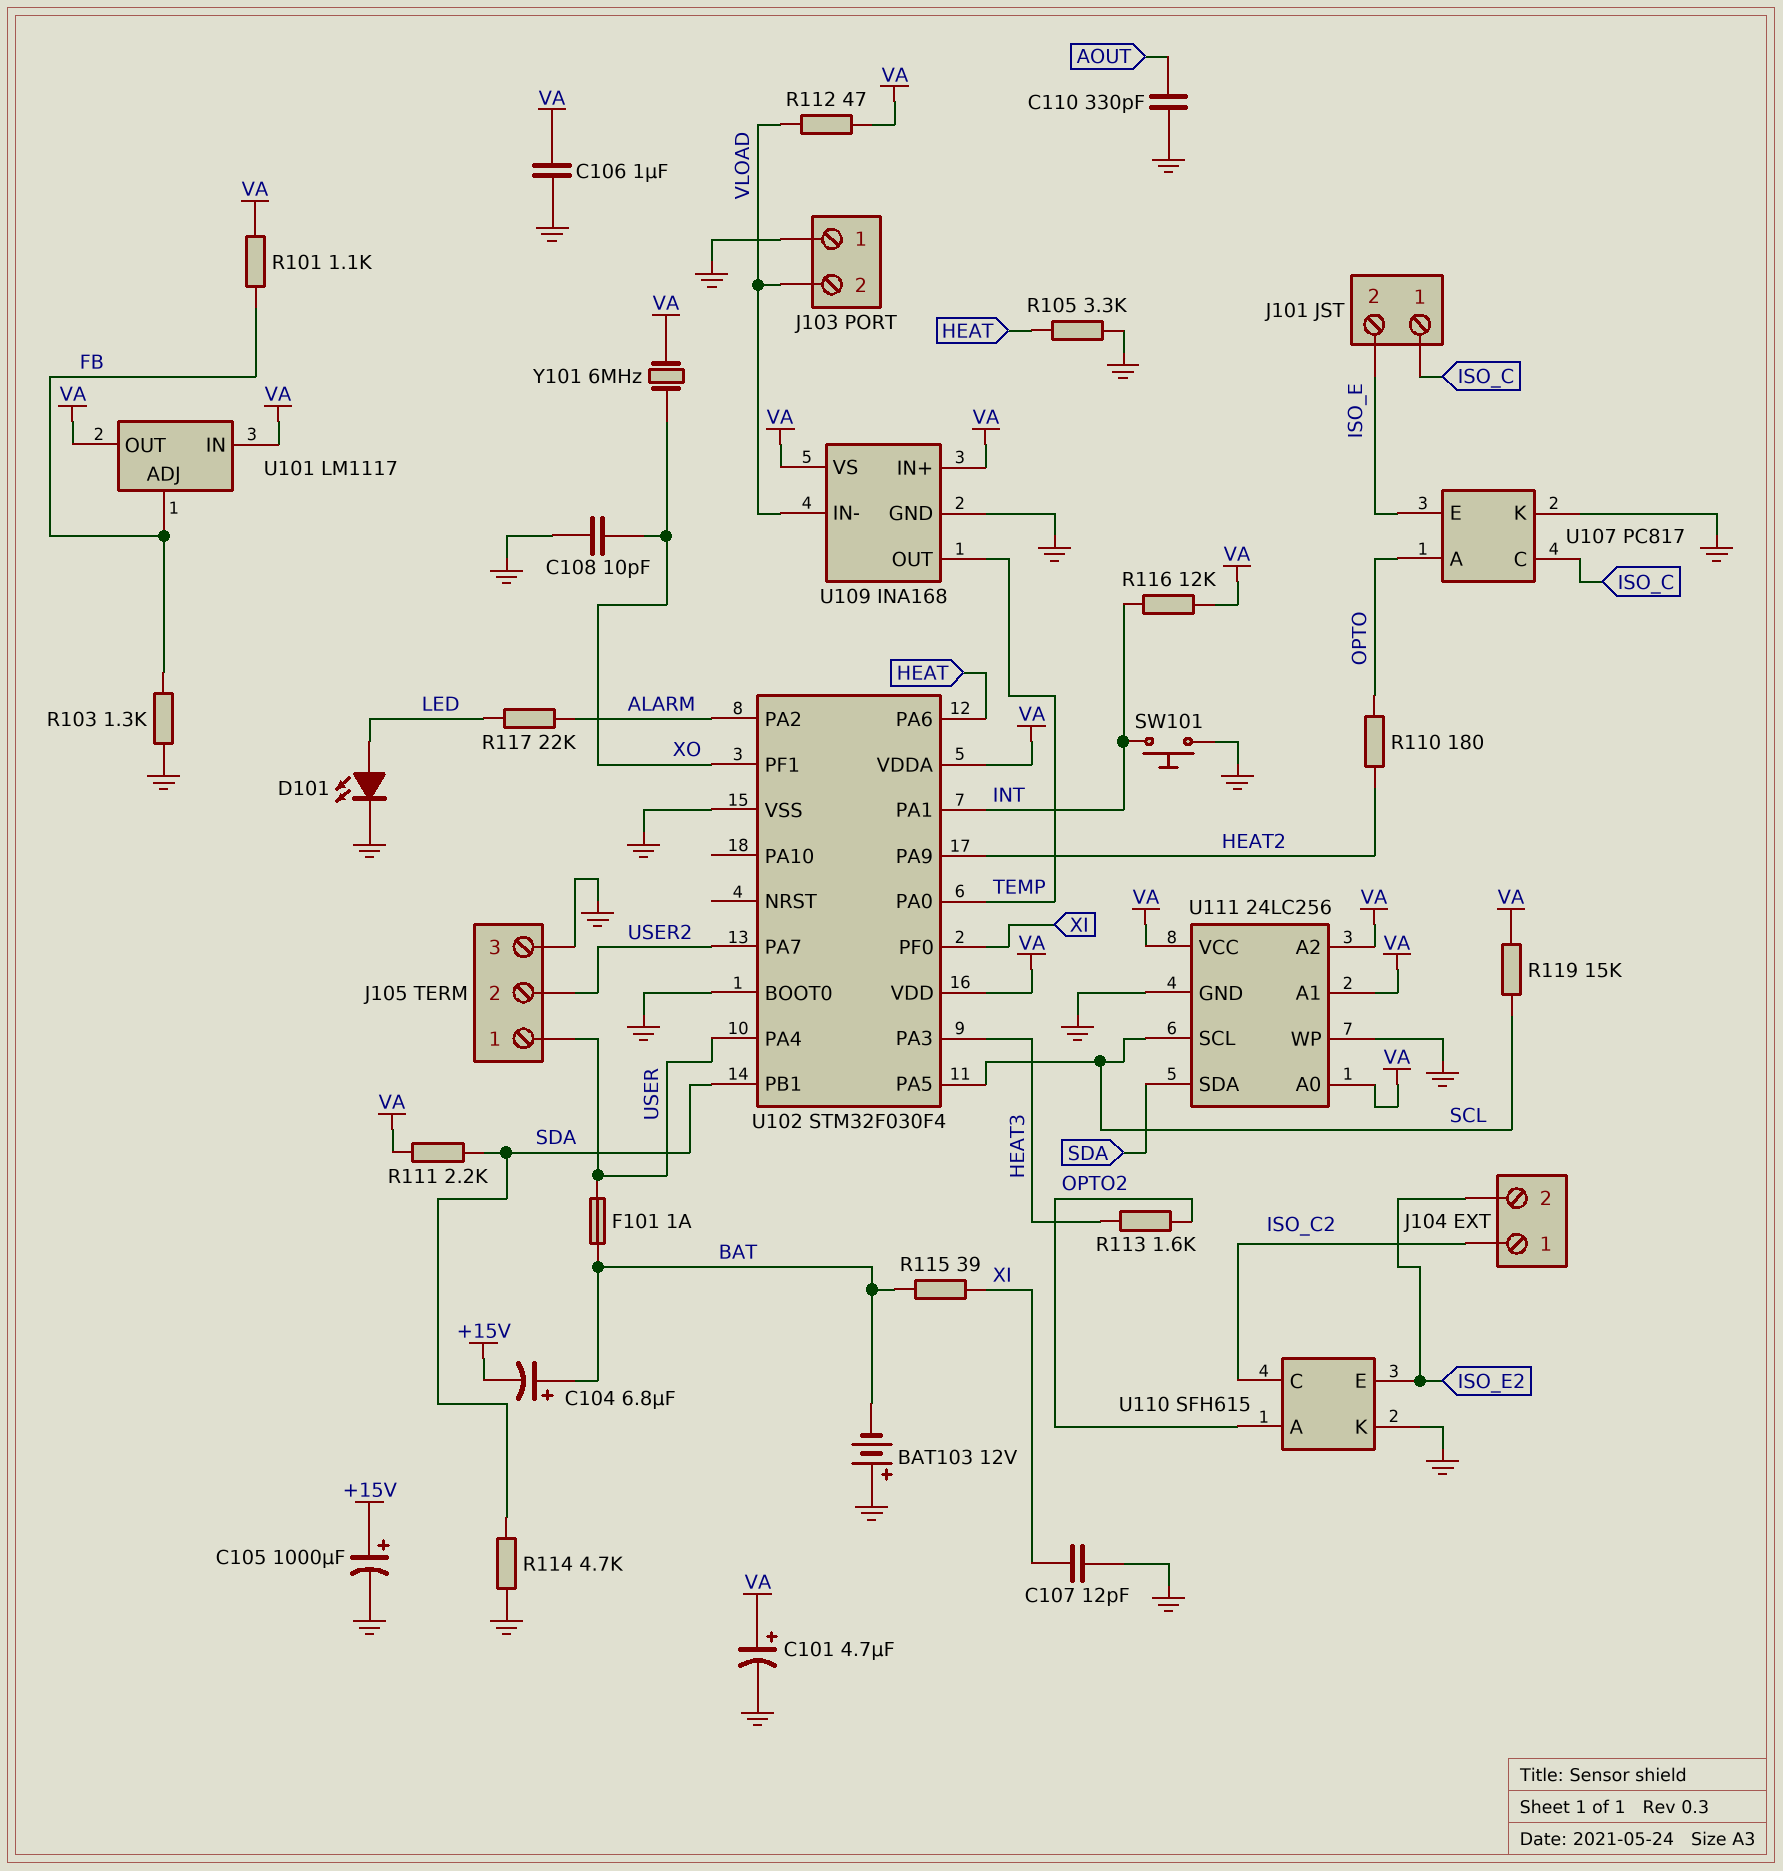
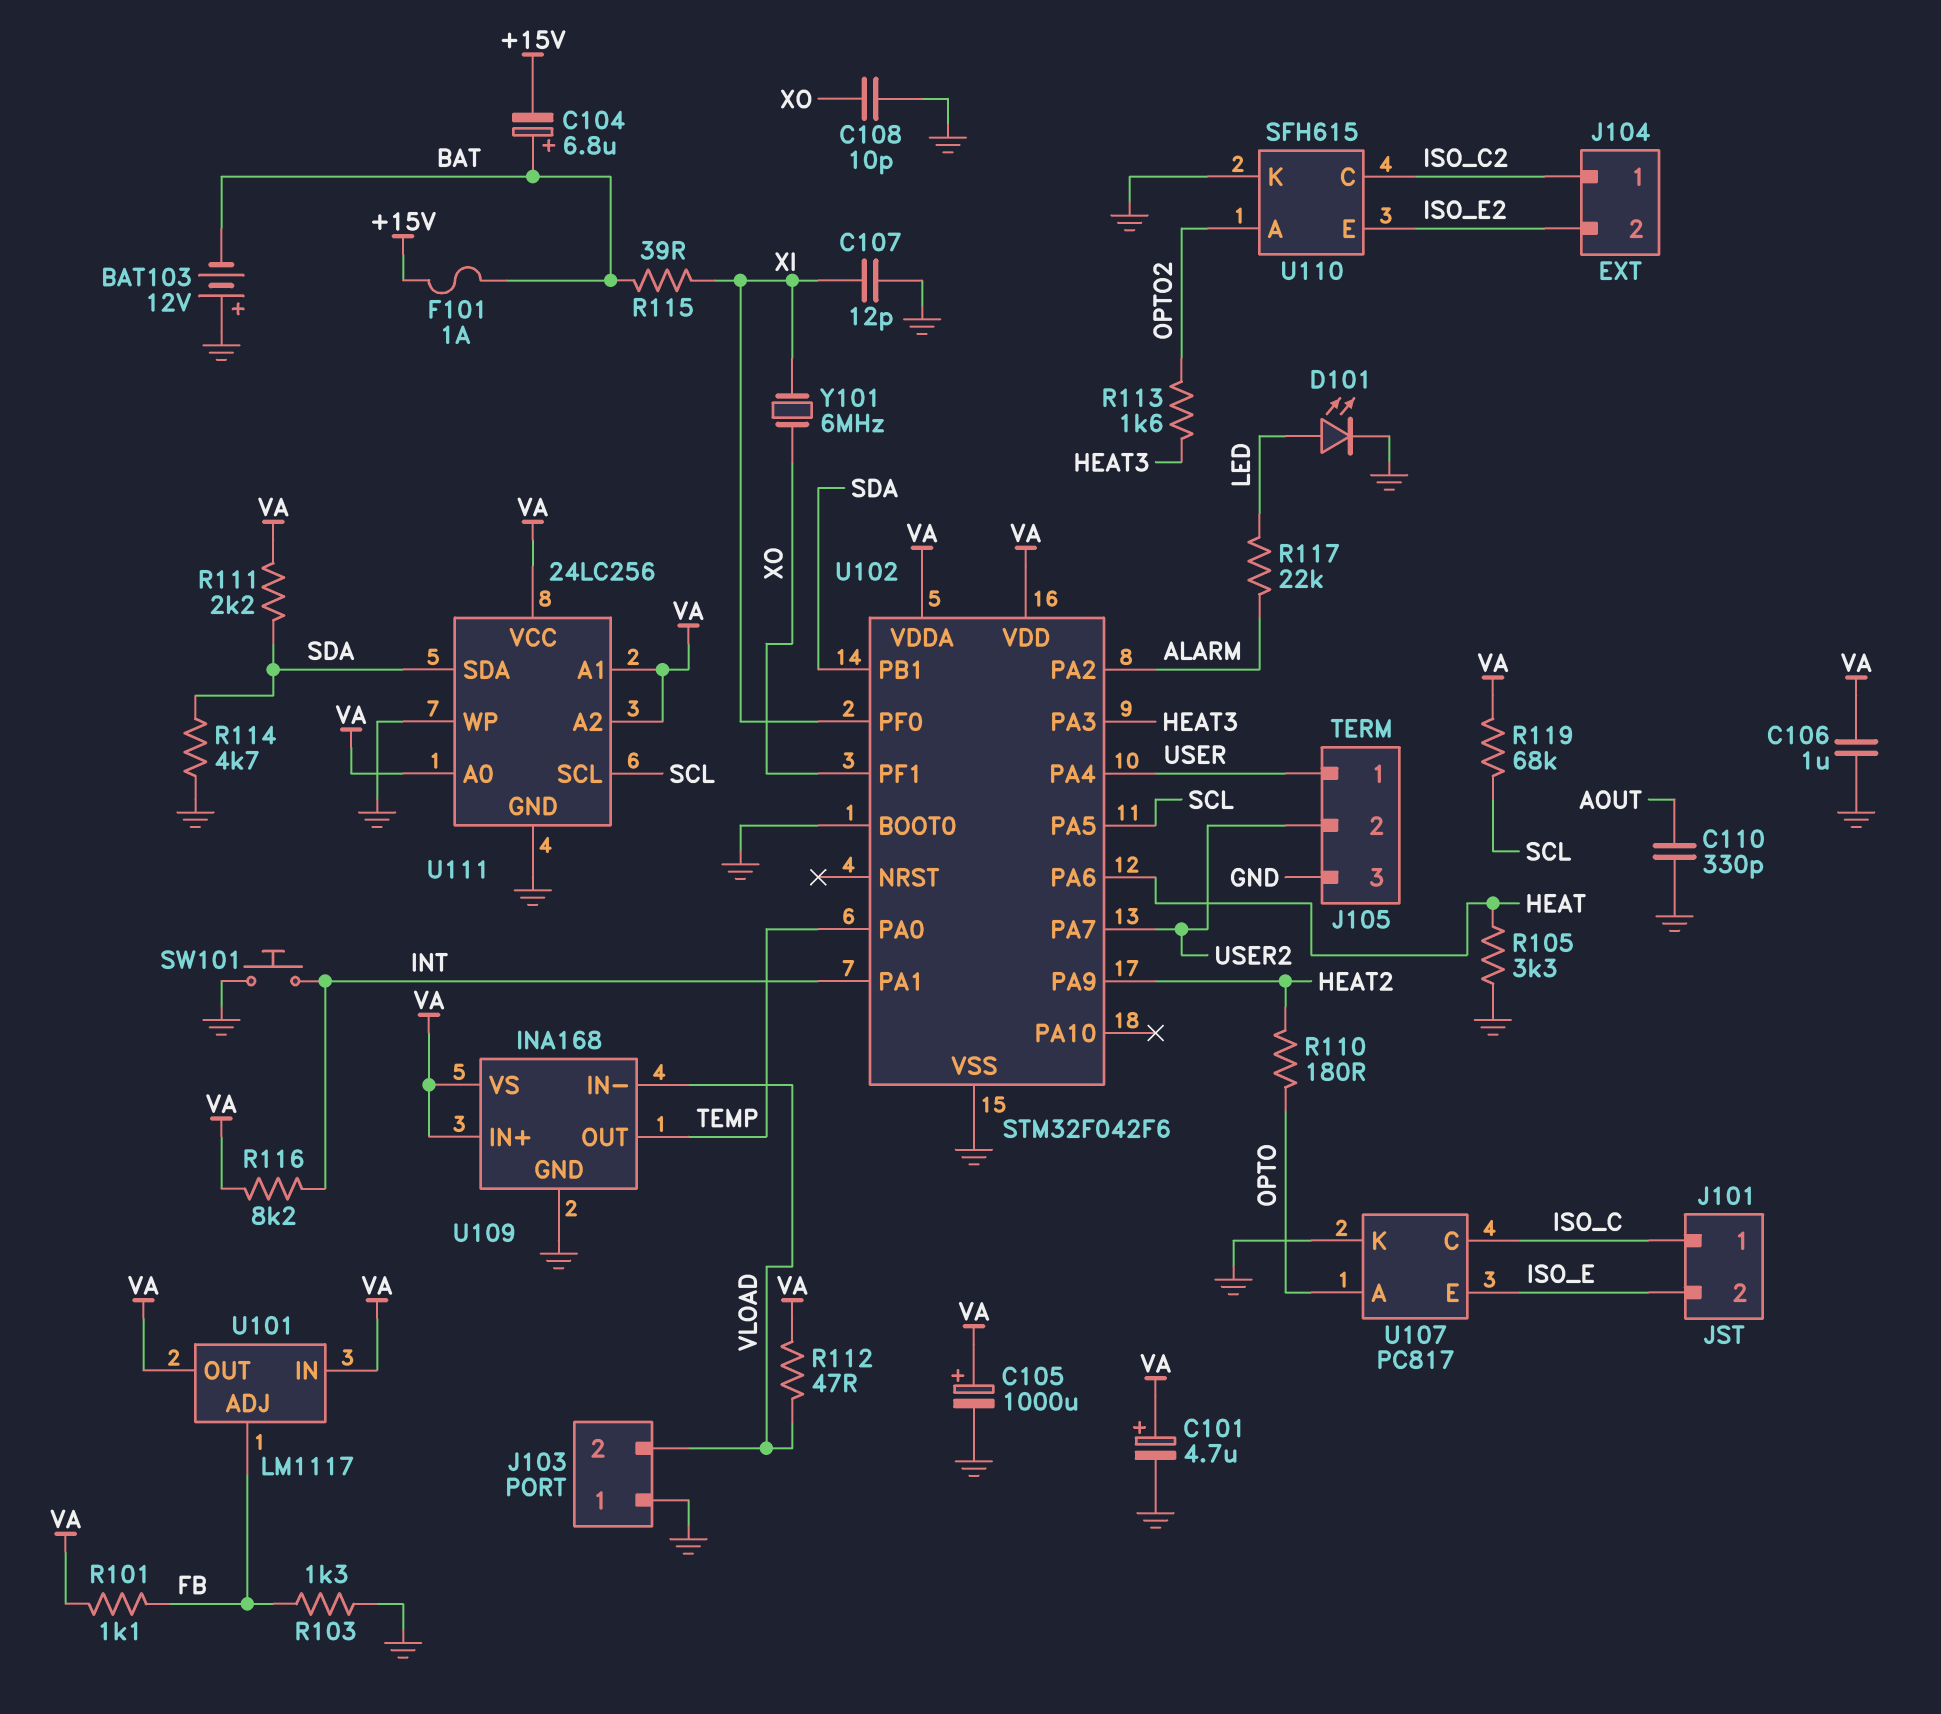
C105: 1000uF (plus +15V, minus GND) -> 1000uF (plus VA, minus GND)
F101: 1A (BAT, USER) -> 1A (+15V, BAT)
R116: 12k (INT, VA) -> 8.2k (INT, VA)
R119: 15k (SCL, VA) -> 68k (SCL, VA)
U102: STM32F030F4 -> STM32F042F6
Y101: 6MHz (VA, XO) -> 6MHz (XI, XO)

